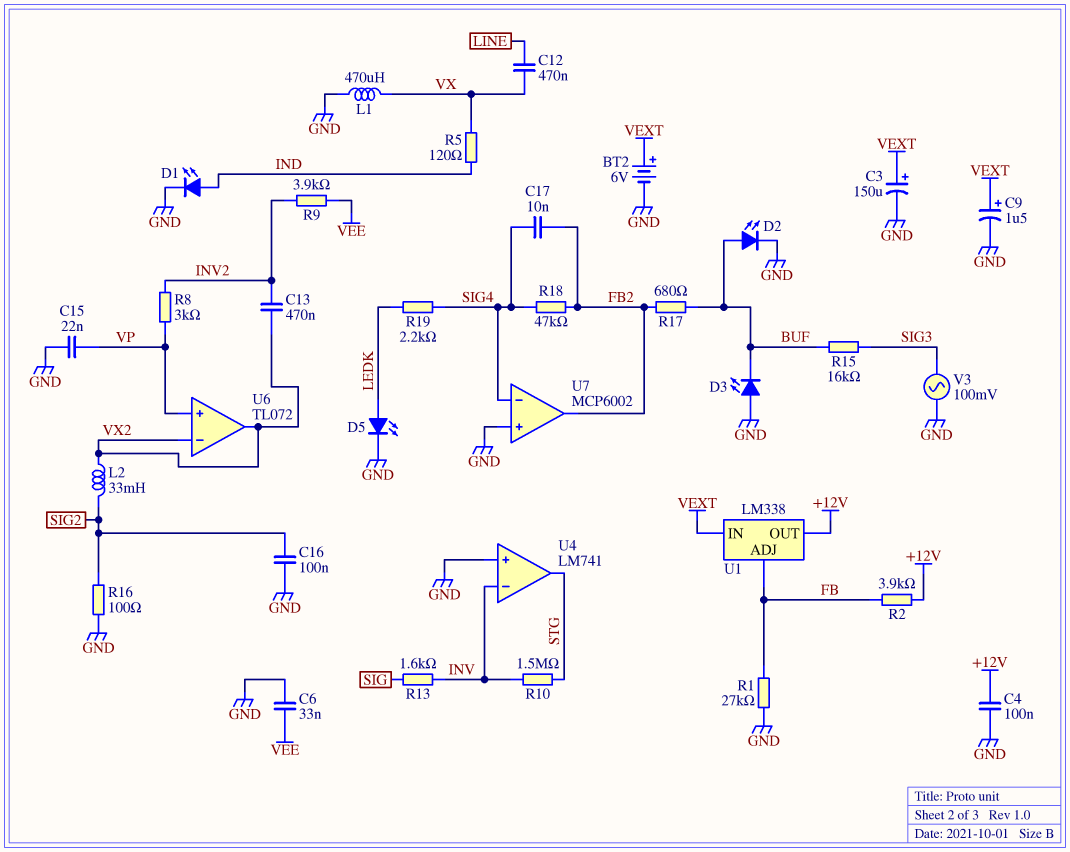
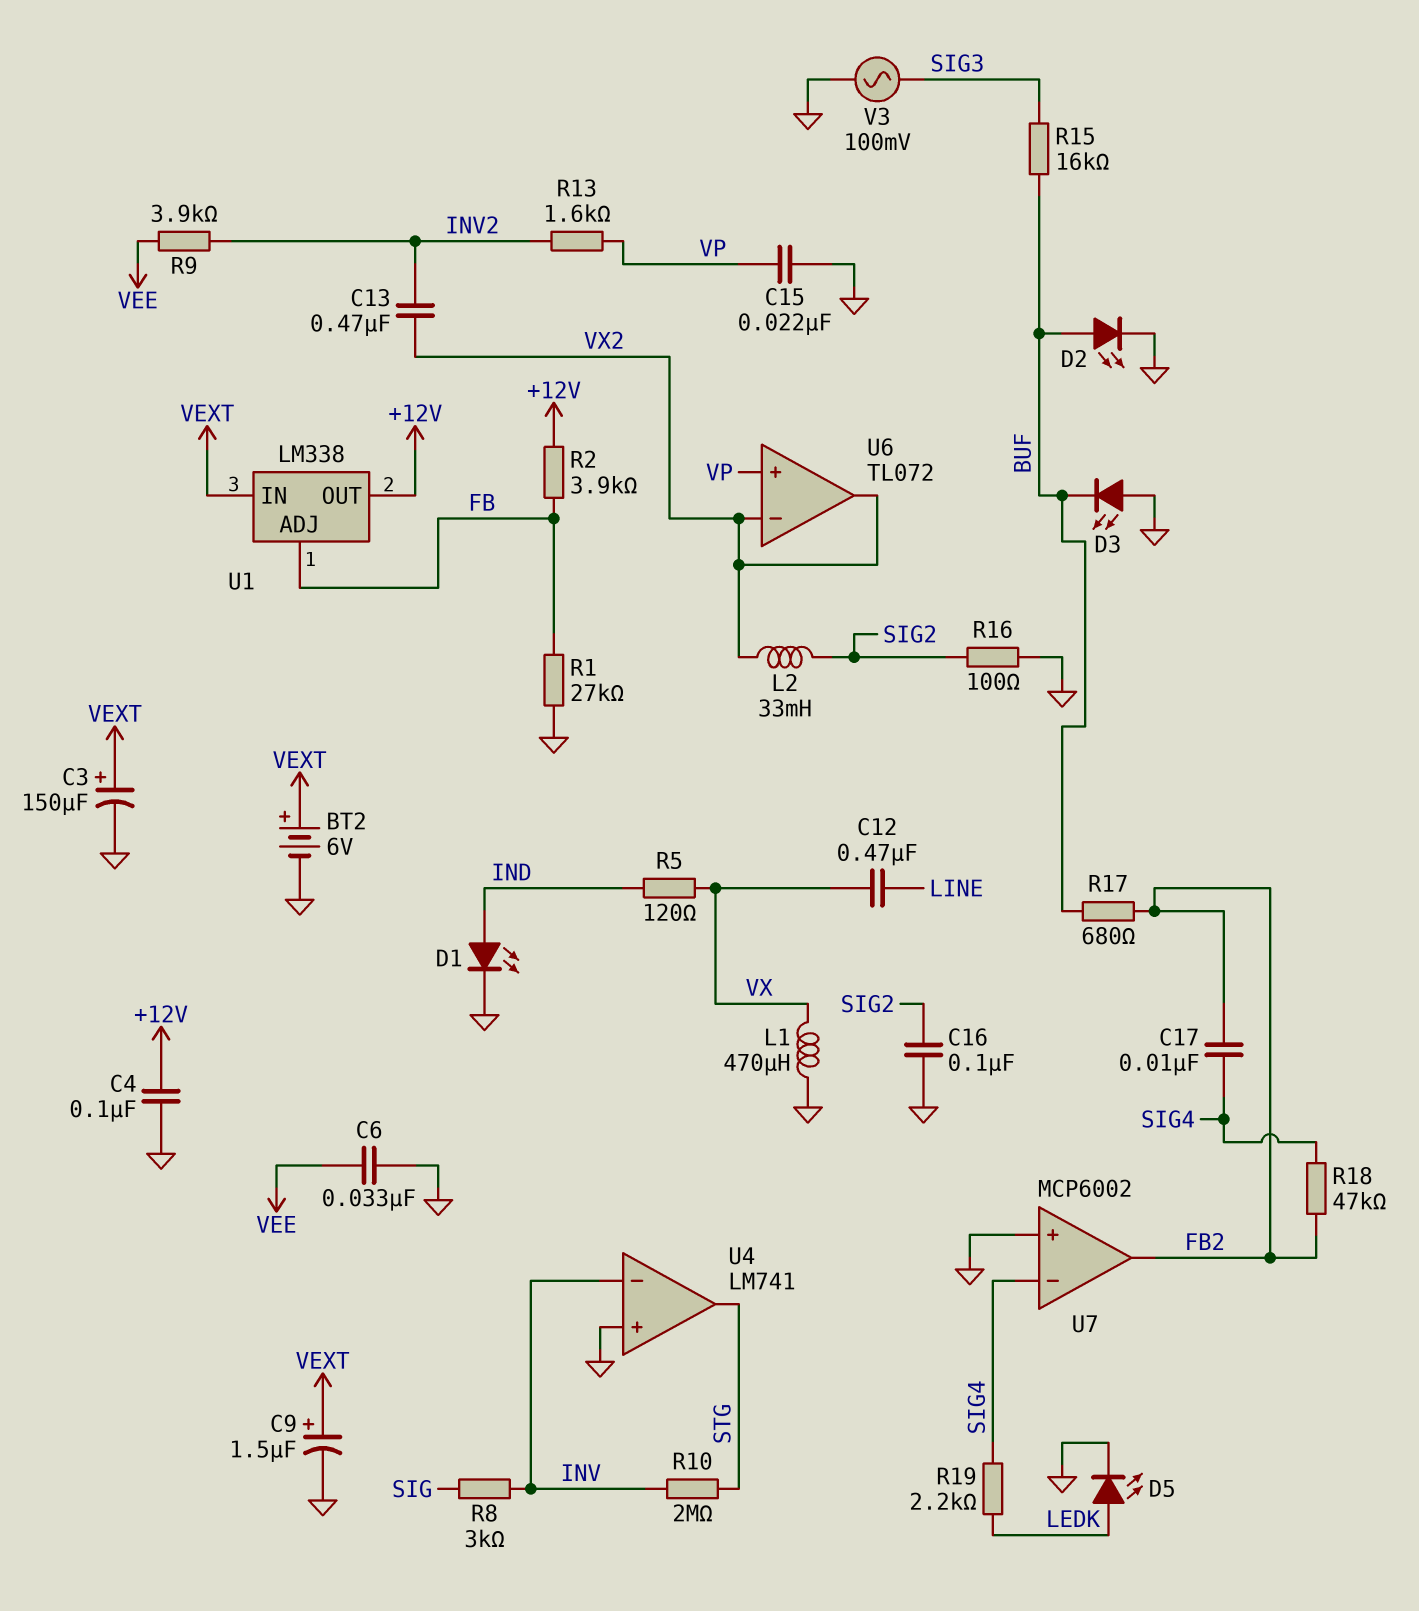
R8: 3k (INV2, VP) -> 3k (INV, SIG)
R10: 1.5M (INV, STG) -> 2M (INV, STG)
R13: 1.6k (INV, SIG) -> 1.6k (INV2, VP)

